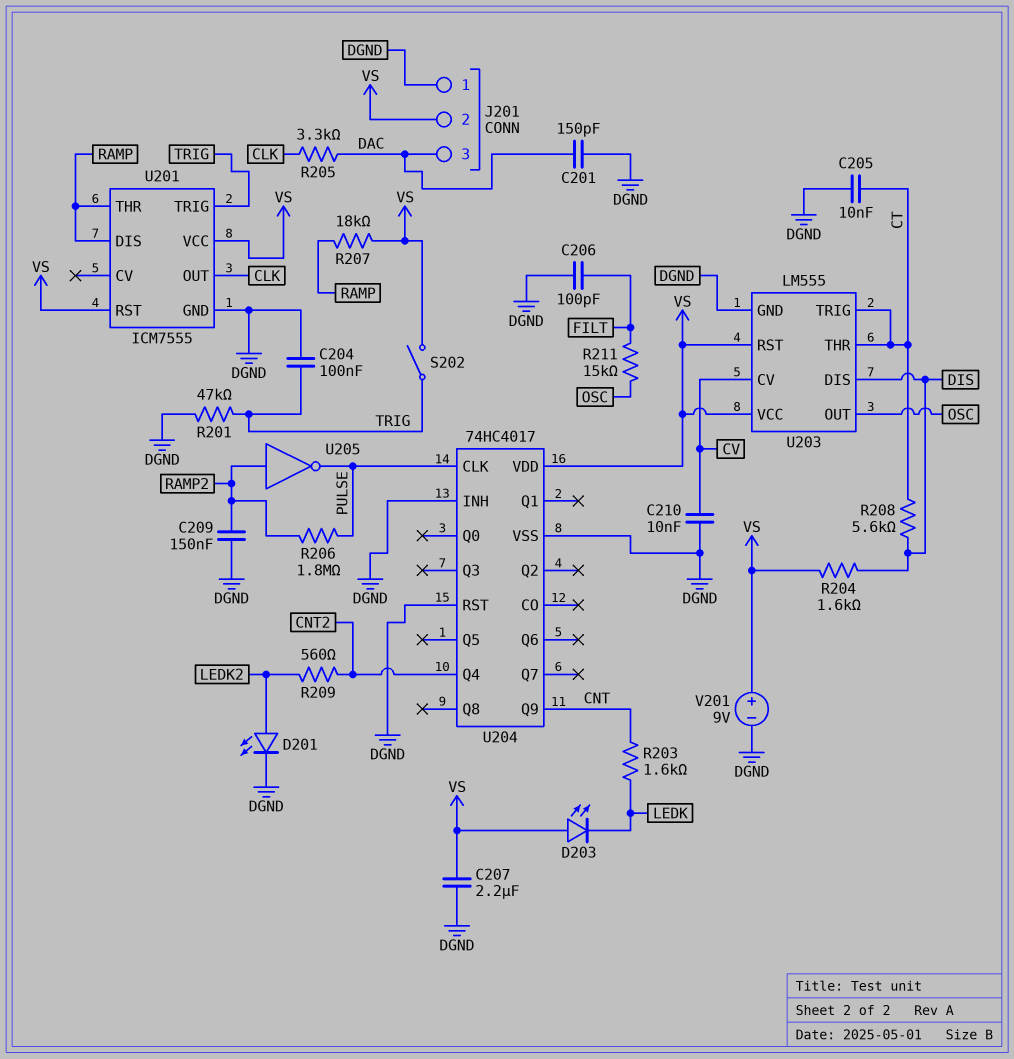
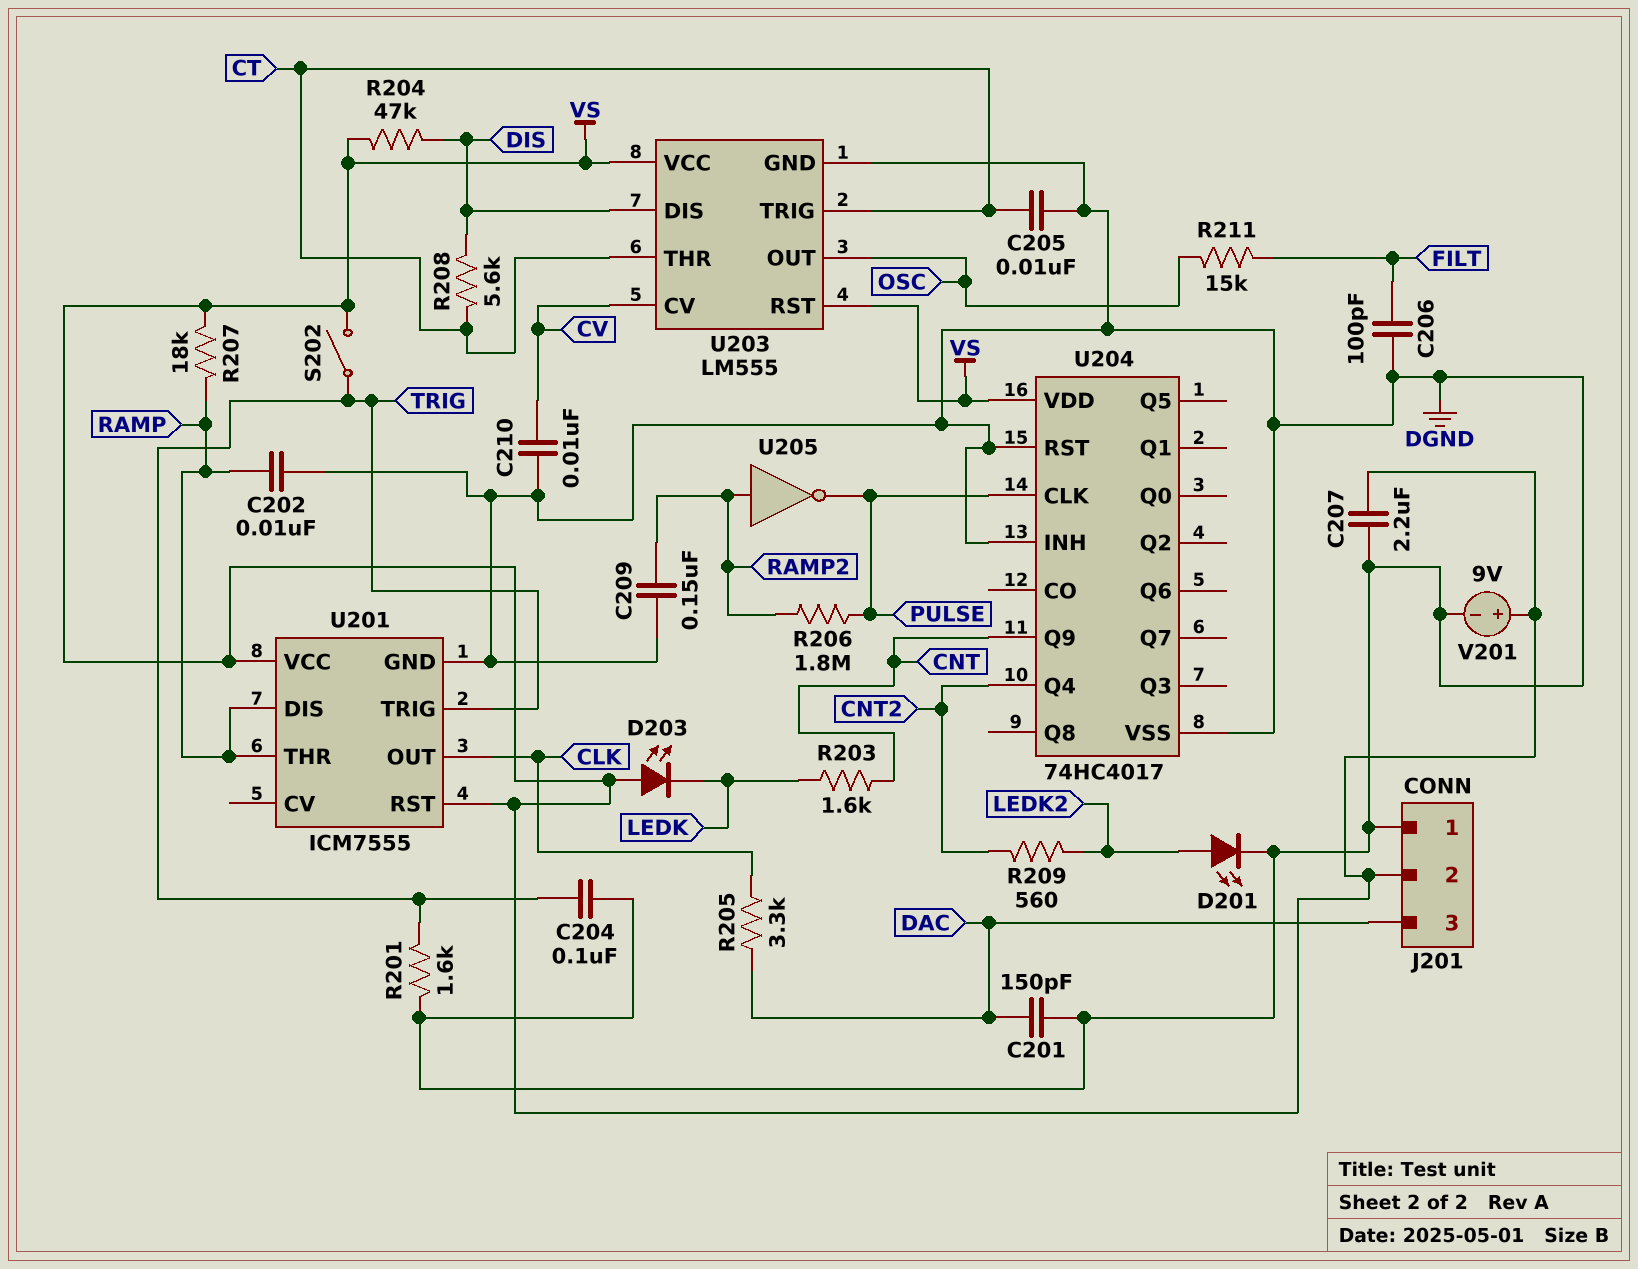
C202: none -> 10nF (DGND, RAMP)
R201: 47k (DGND, TRIG) -> 1.6k (DGND, TRIG)
R204: 1.6k (DIS, VS) -> 47k (DIS, VS)

